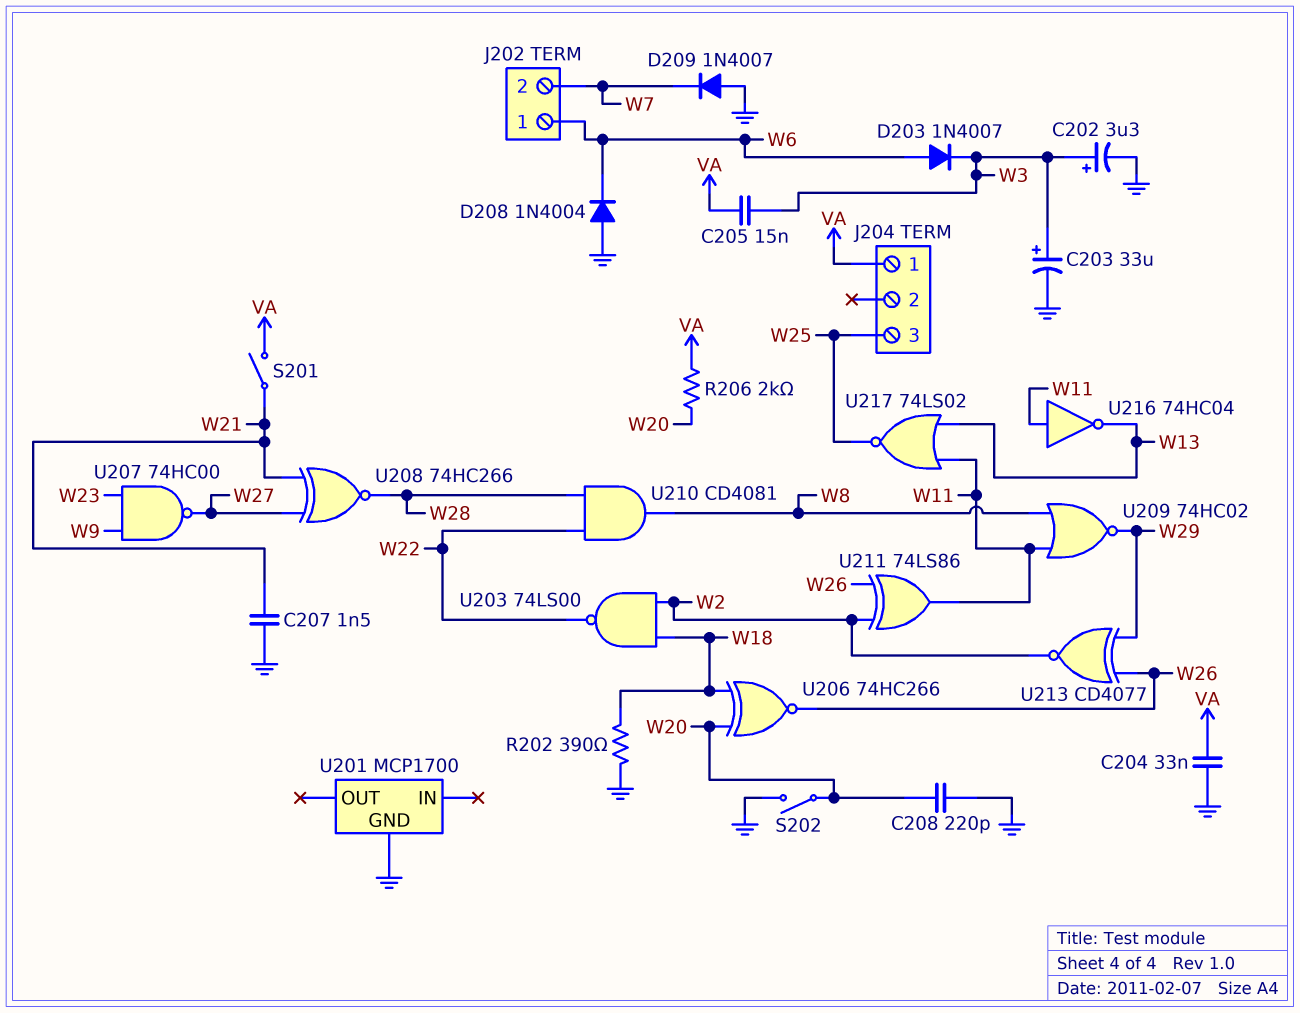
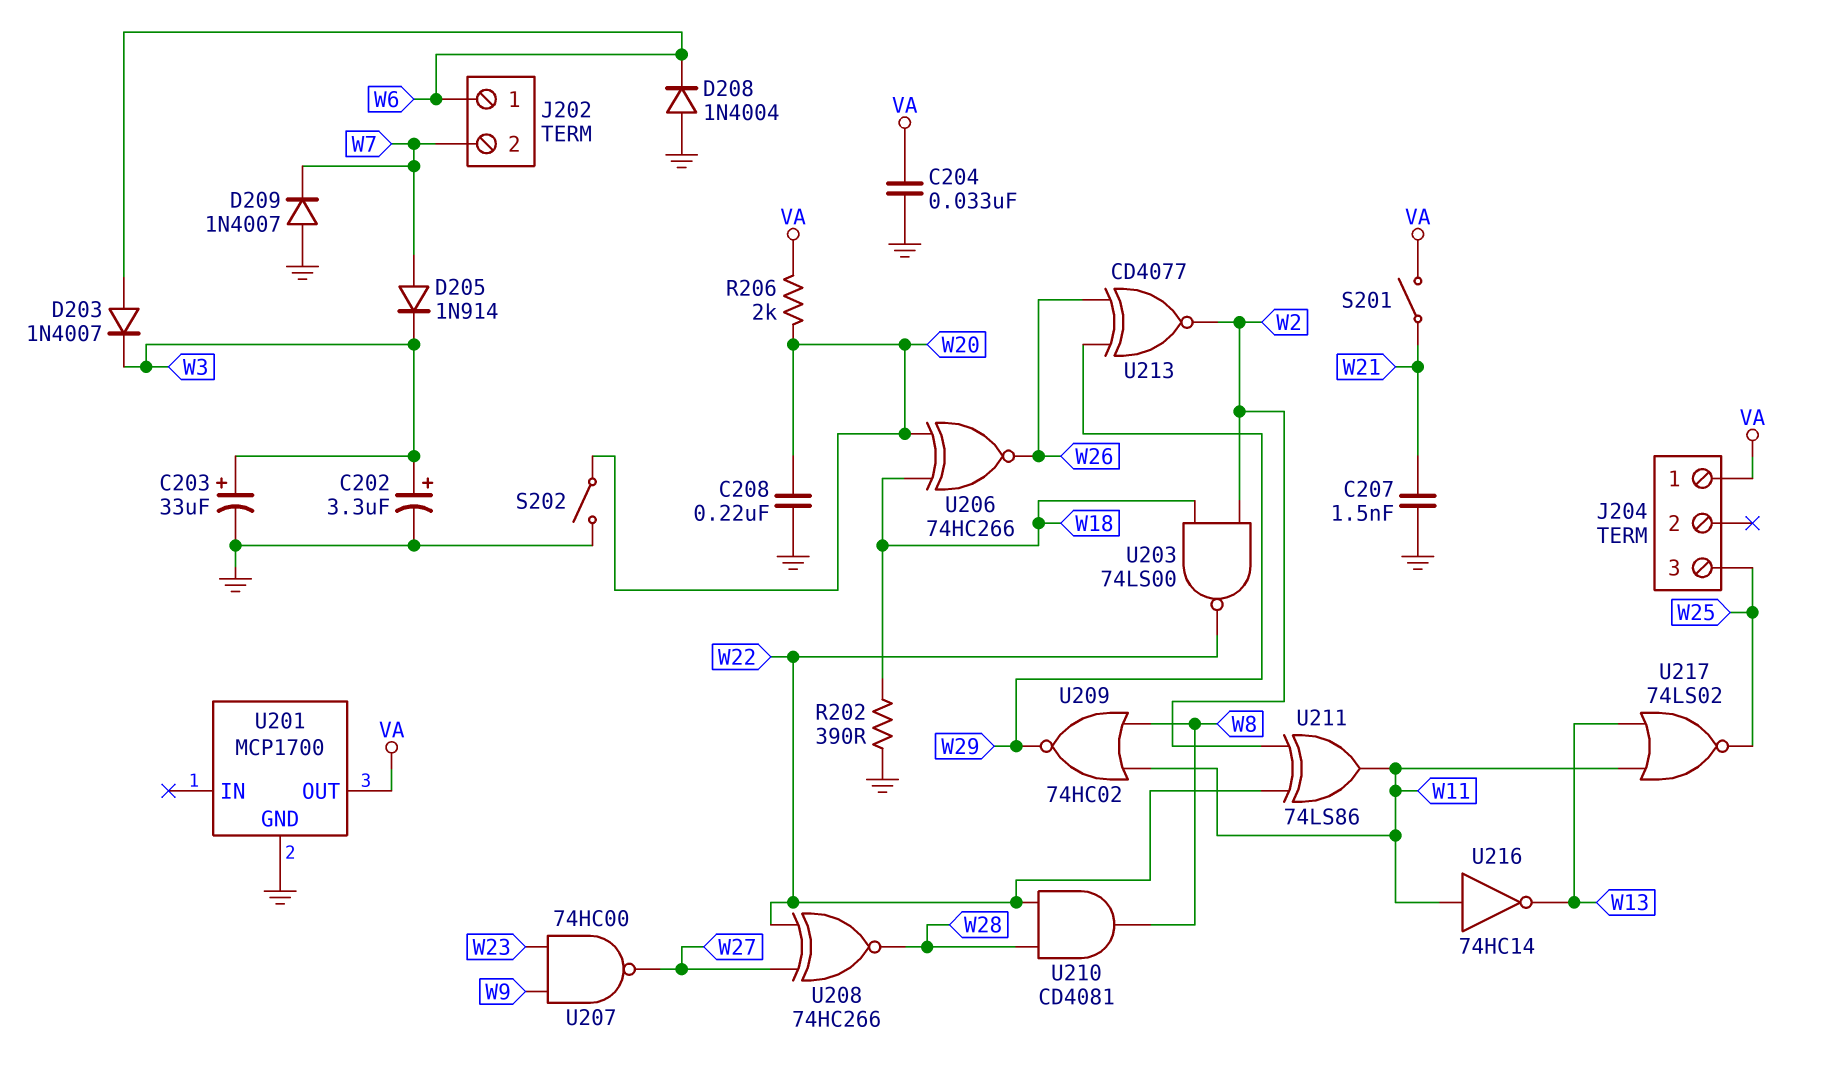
C205: 15nF (VA, W3) -> none
C208: 220pF (GND, W20) -> 220nF (GND, W20)
D205: none -> diode 1N914 (A W7, K W3)
U201 pin OUT: none -> VA
U208: XNOR 74HC266 (in W21, in W27, out W28) -> XNOR 74HC266 (in W22, in W27, out W28)
U211: XOR 74LS86 (in W2, in W26, out W11) -> XOR 74LS86 (in W2, in W22, out W11)
U216: NOT 74HC04 (in W11, out W13) -> NOT 74HC14 (in W11, out W13)

